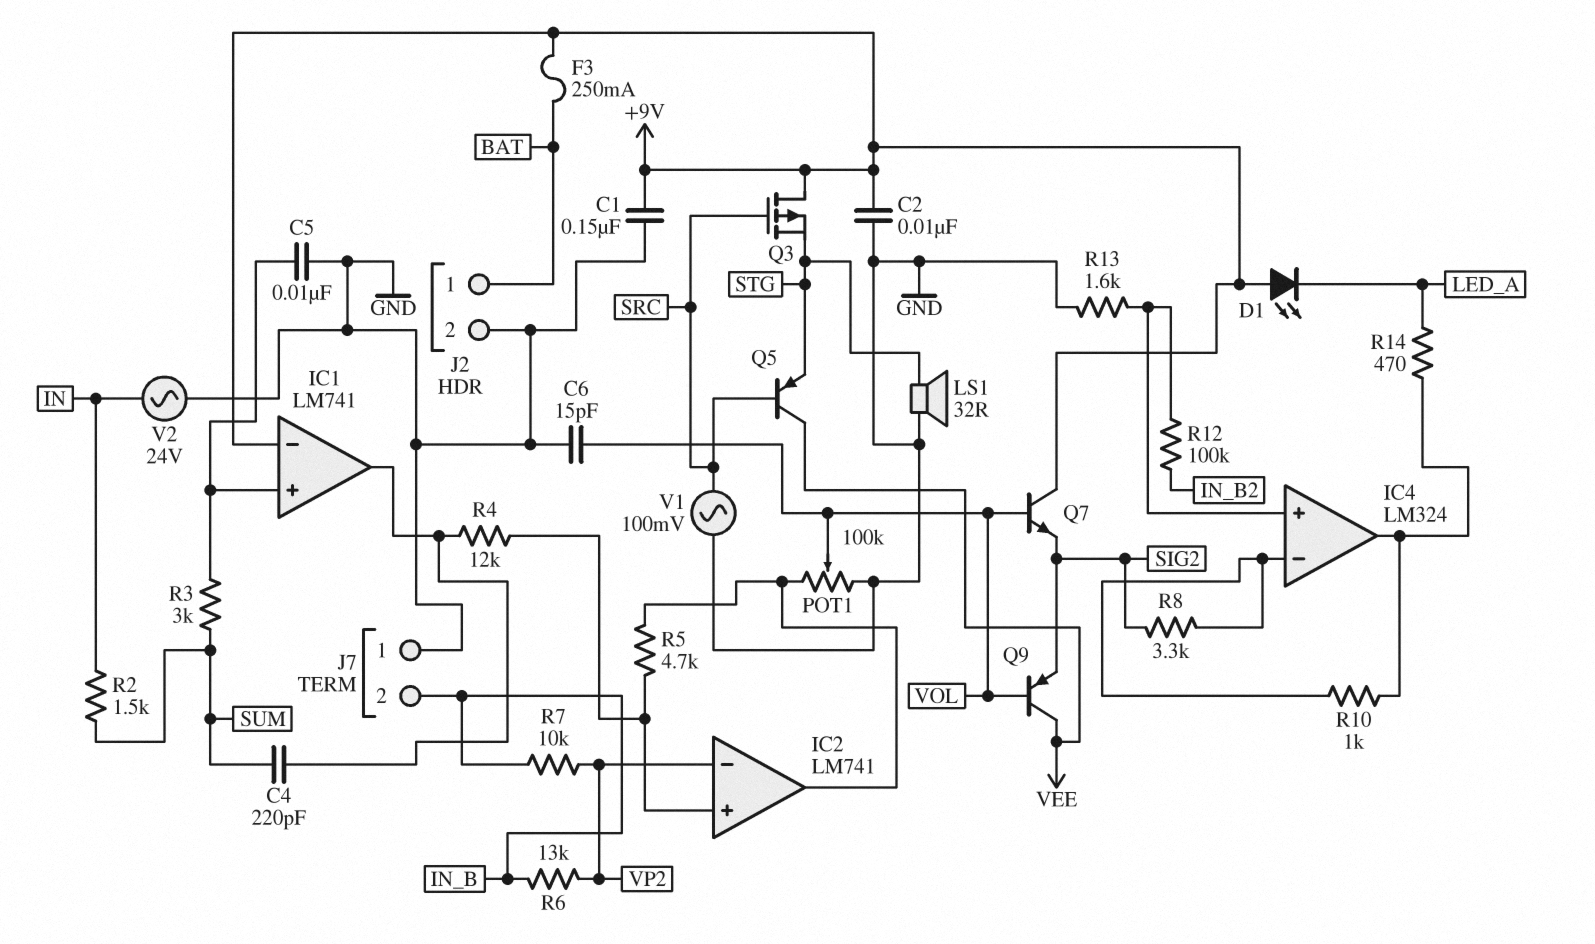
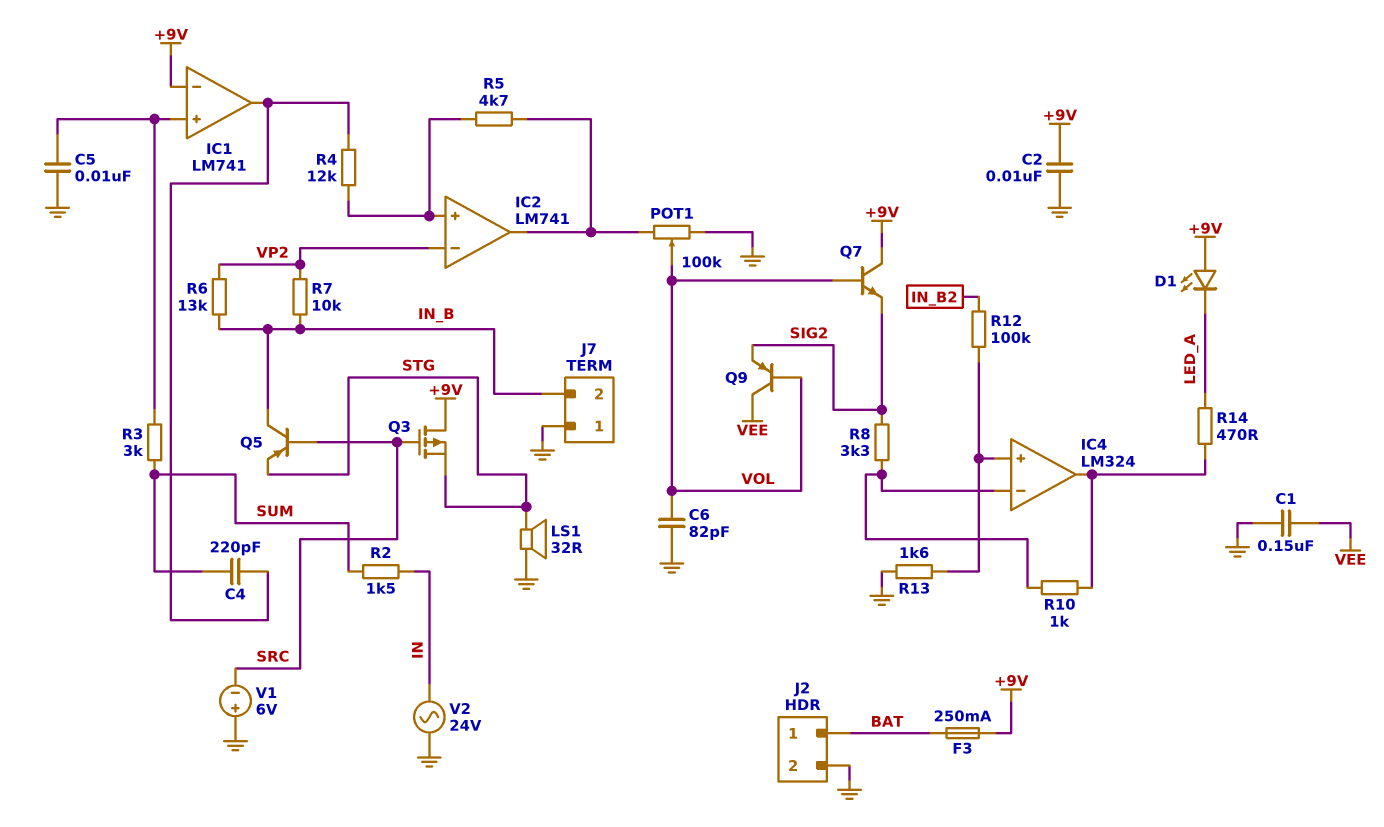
C1: 150nF (+9V, GND) -> 150nF (GND, VEE)
C6: 15pF (GND, VOL) -> 82pF (GND, VOL)
Q5: PNP (B SRC, C VEE, E STG) -> PNP (B SRC, C IN_B, E STG)
V1: AC 100mV (GND, SRC) -> 6V (plus GND, minus SRC)

